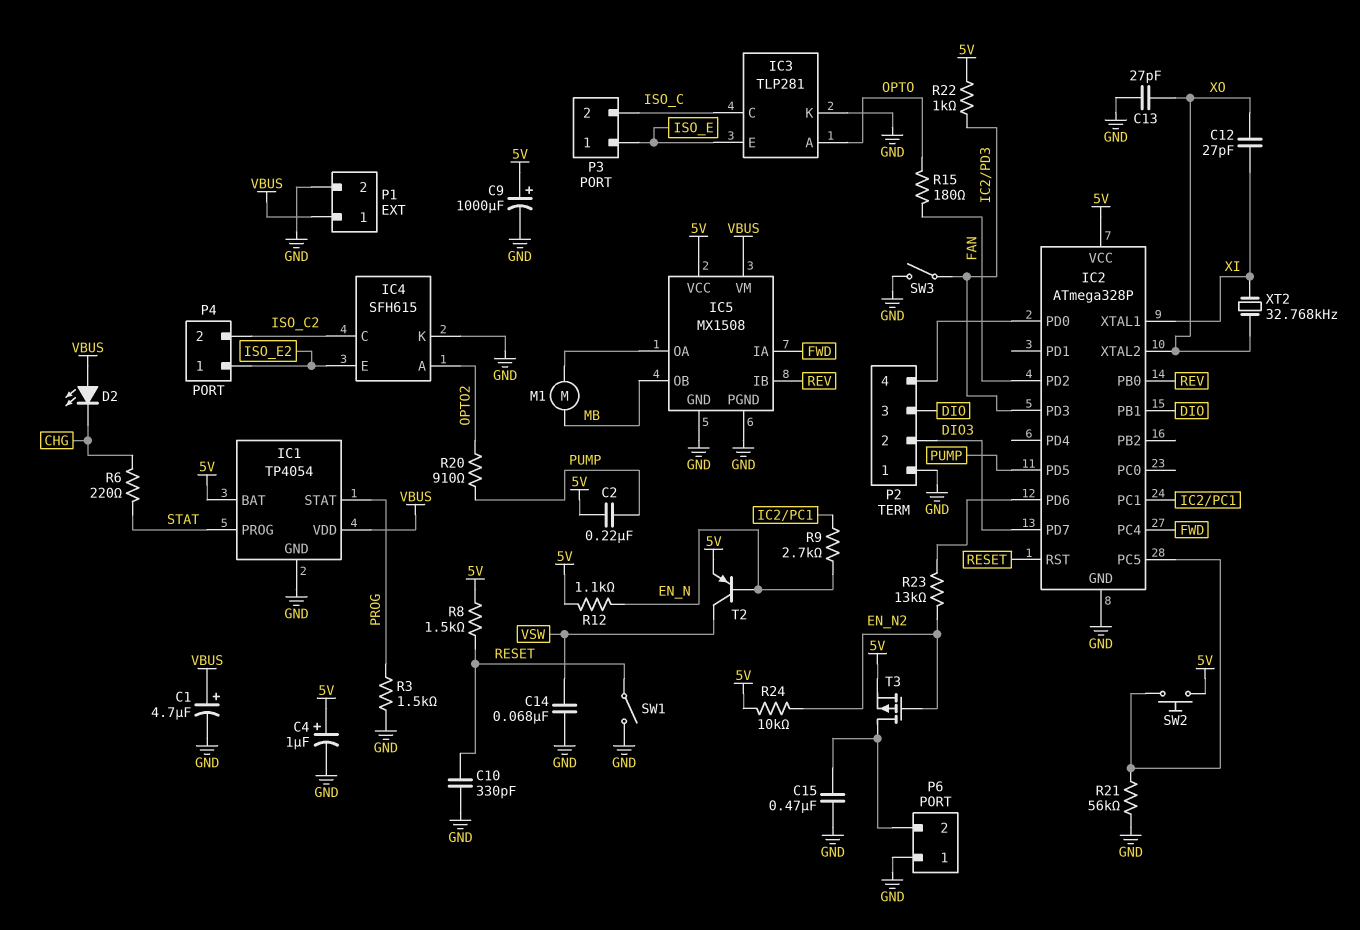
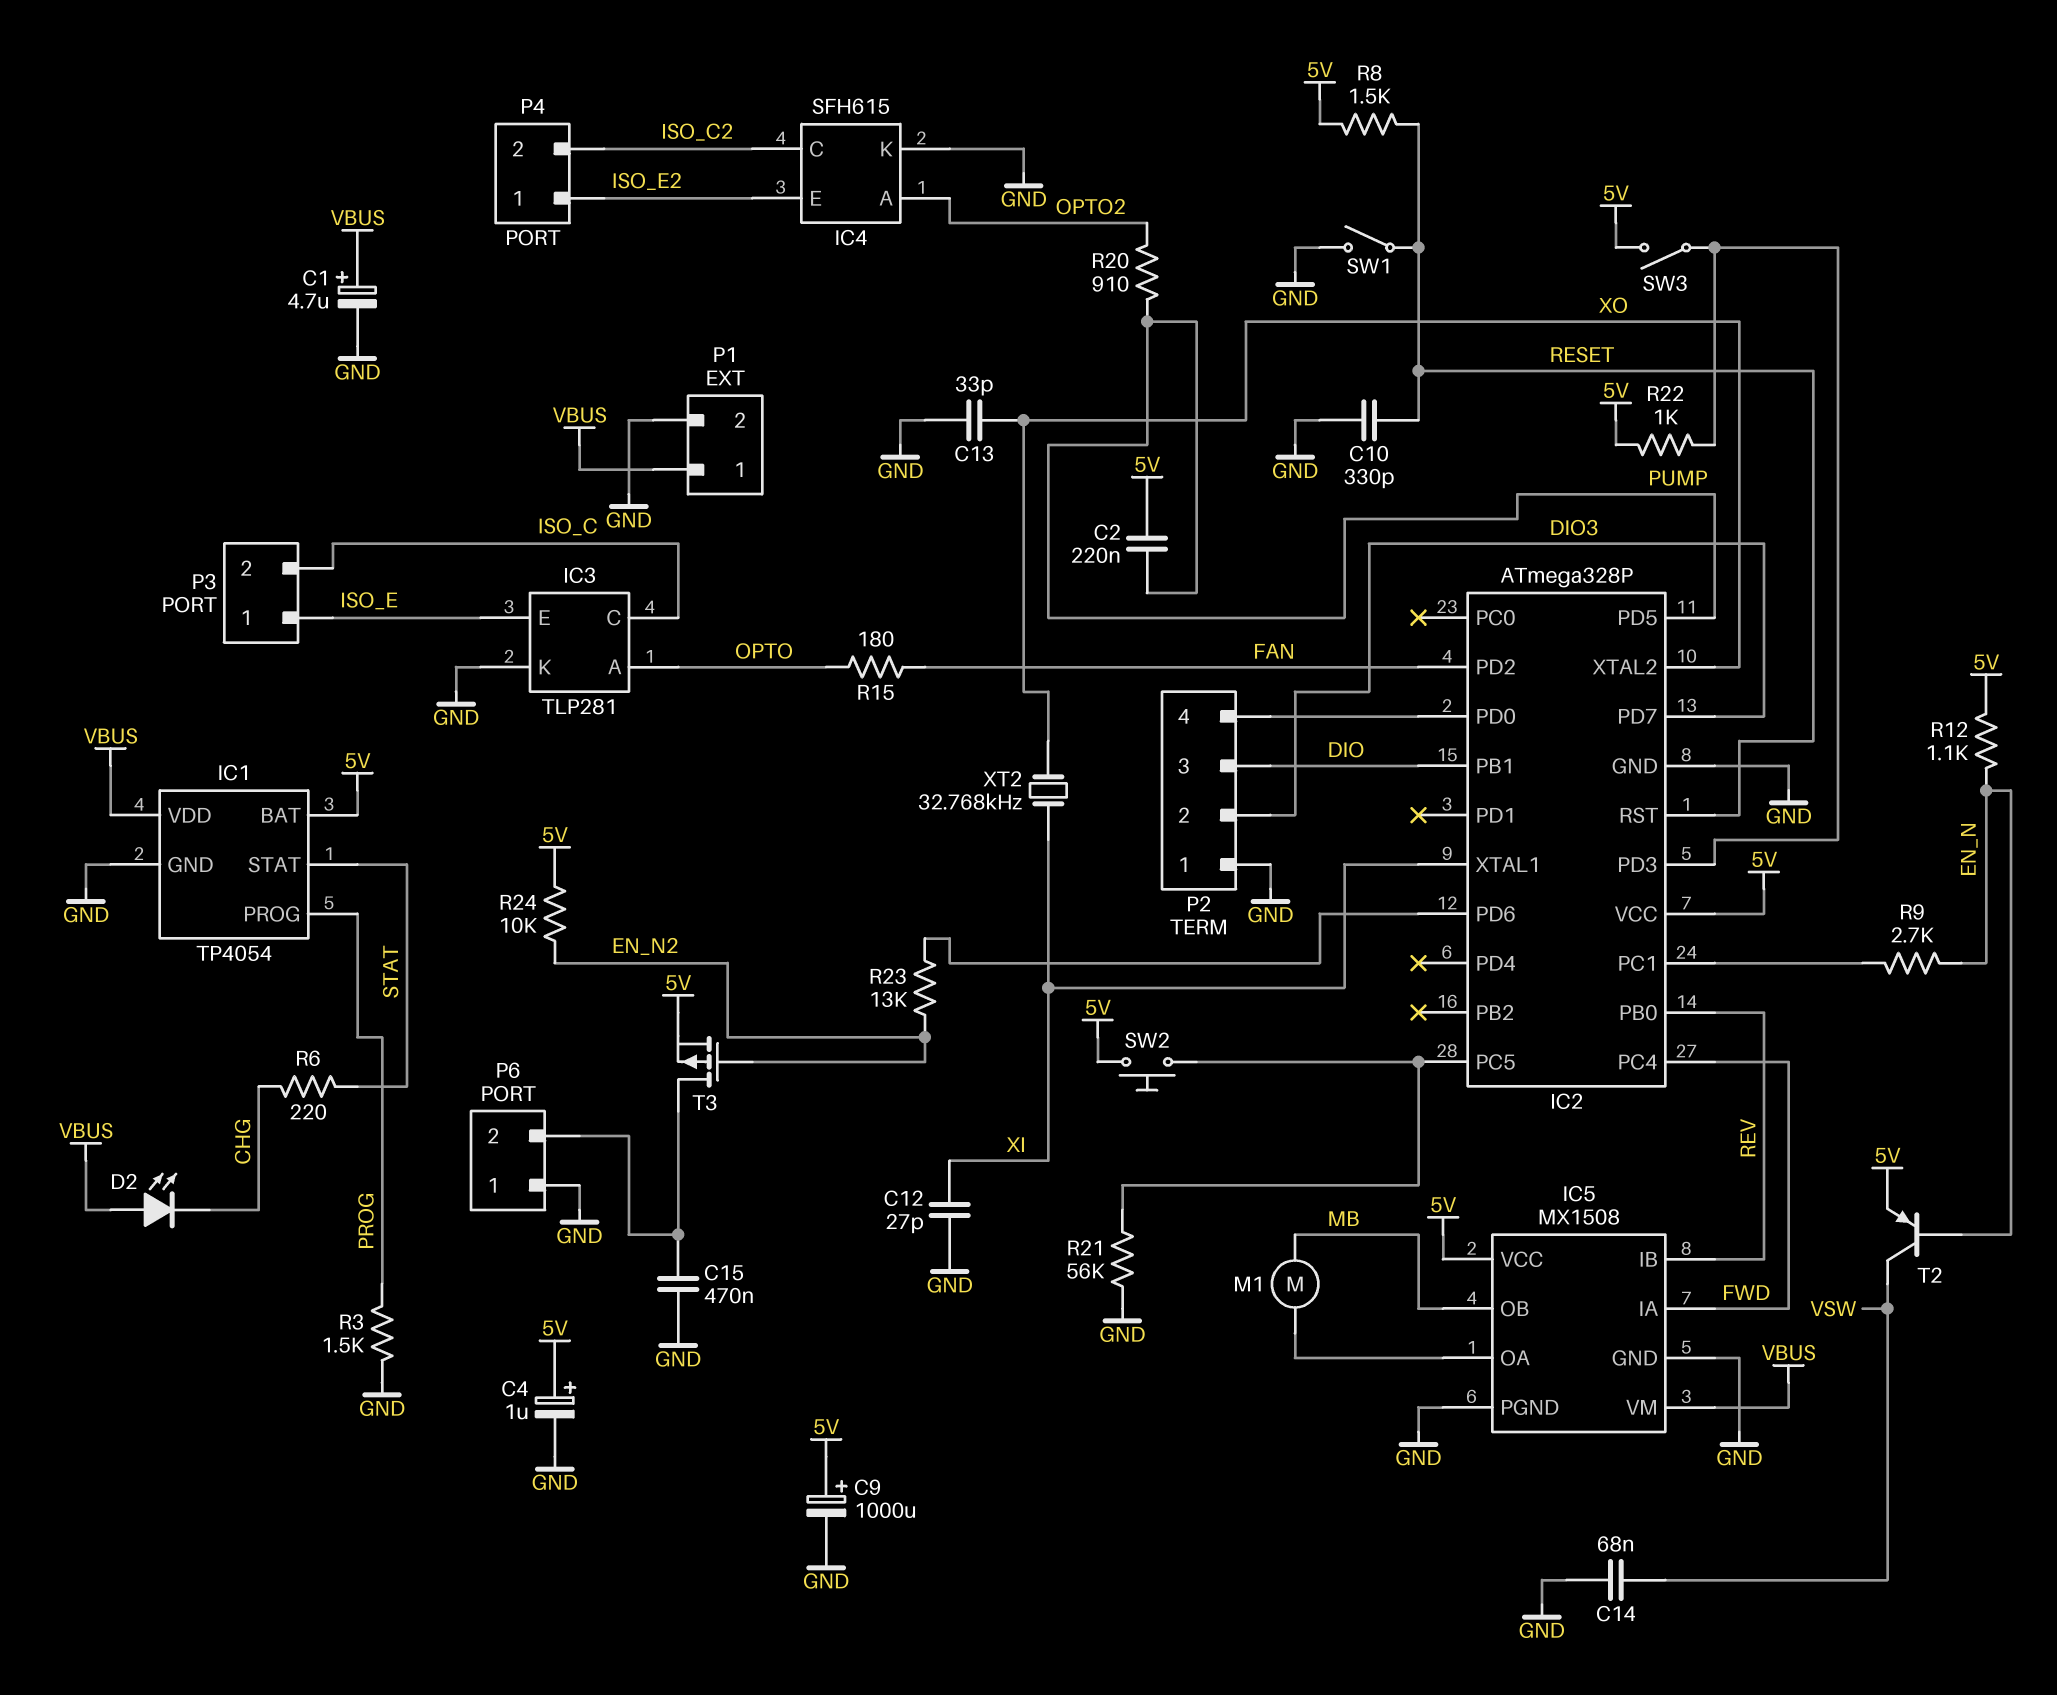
C12: 27pF (XI, XO) -> 27pF (GND, XI)
C13: 27pF (GND, XO) -> 33pF (GND, XO)
IC1 pin PROG: STAT -> PROG
IC1 pin STAT: PROG -> STAT
SW3: switch (GND, IC2/PD3) -> switch (5V, IC2/PD3)

